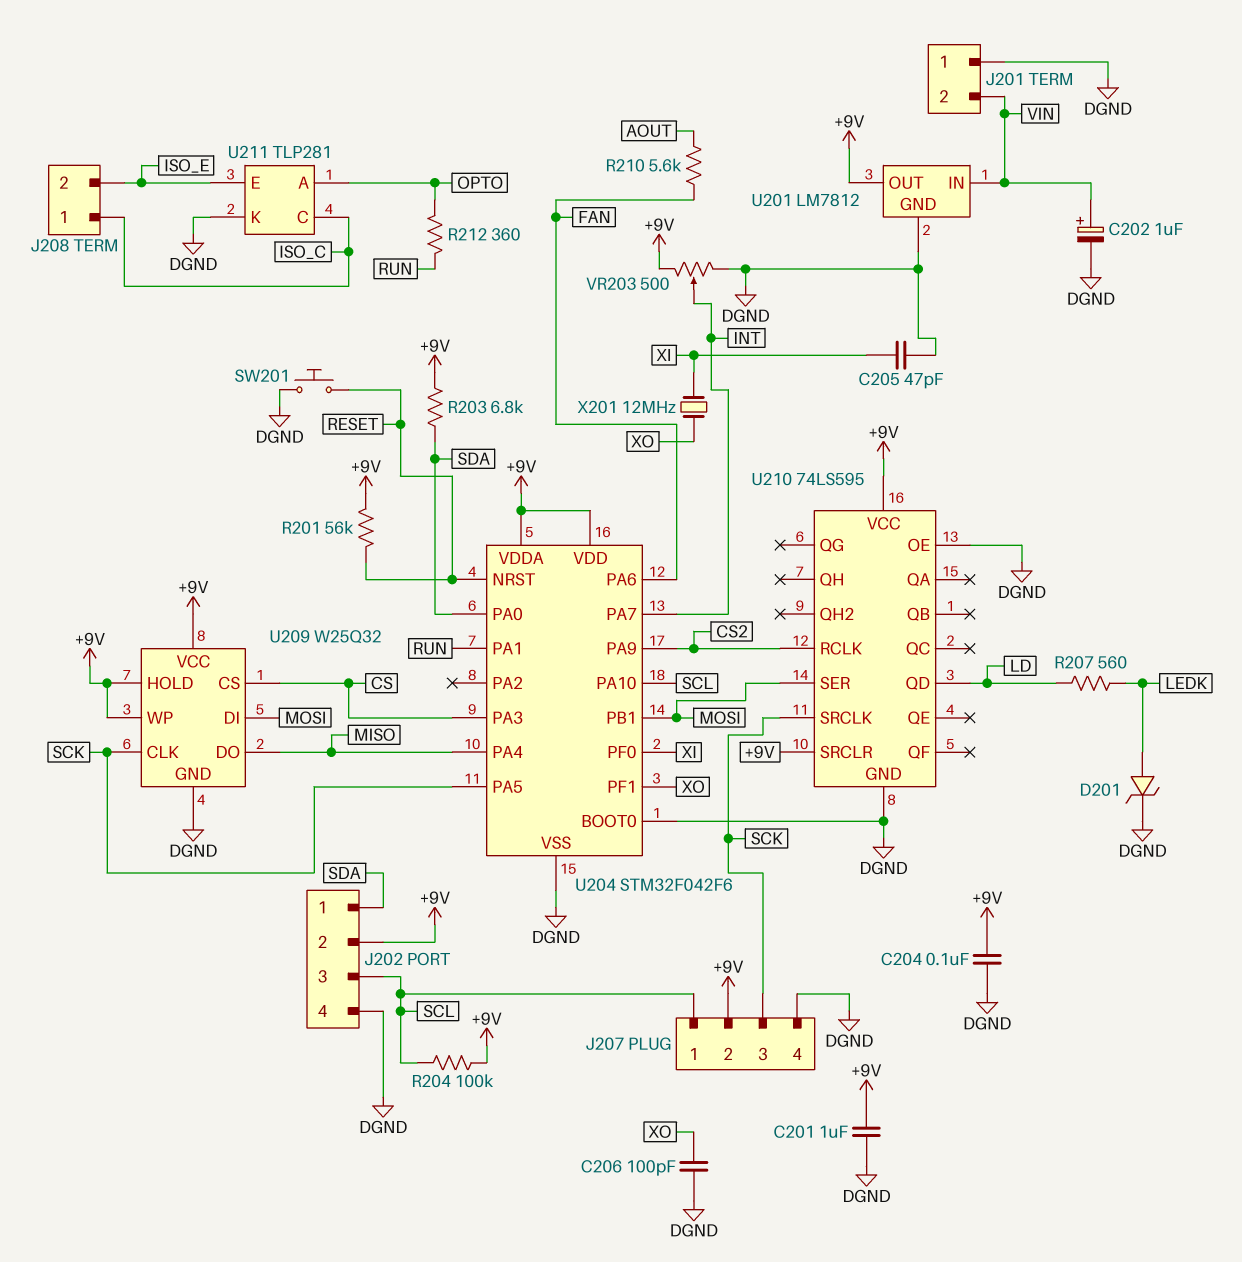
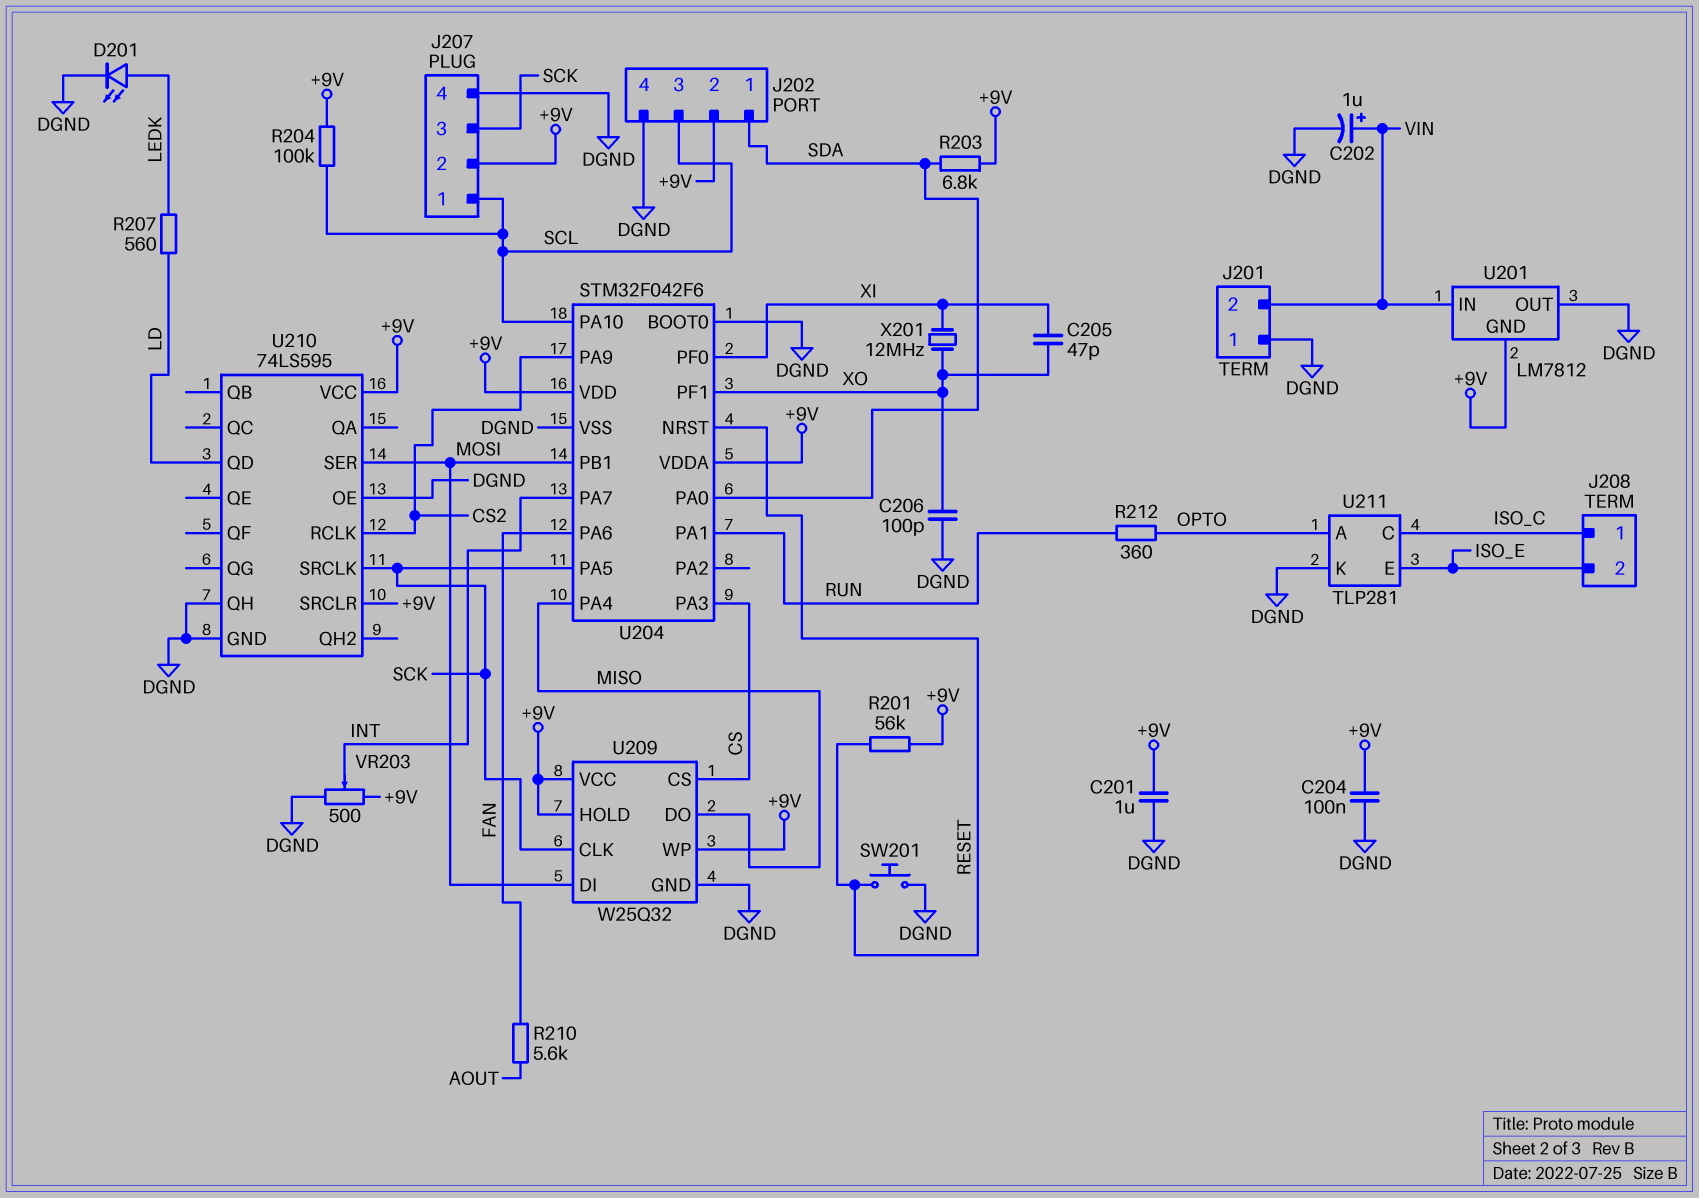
C205: 47pF (DGND, XI) -> 47pF (XI, XO)
D201: zener (A LEDK, K DGND) -> LED (A LEDK, K DGND)
U201 pin GND: DGND -> +9V
U201 pin OUT: +9V -> DGND
U210 pin QH: none -> DGND

